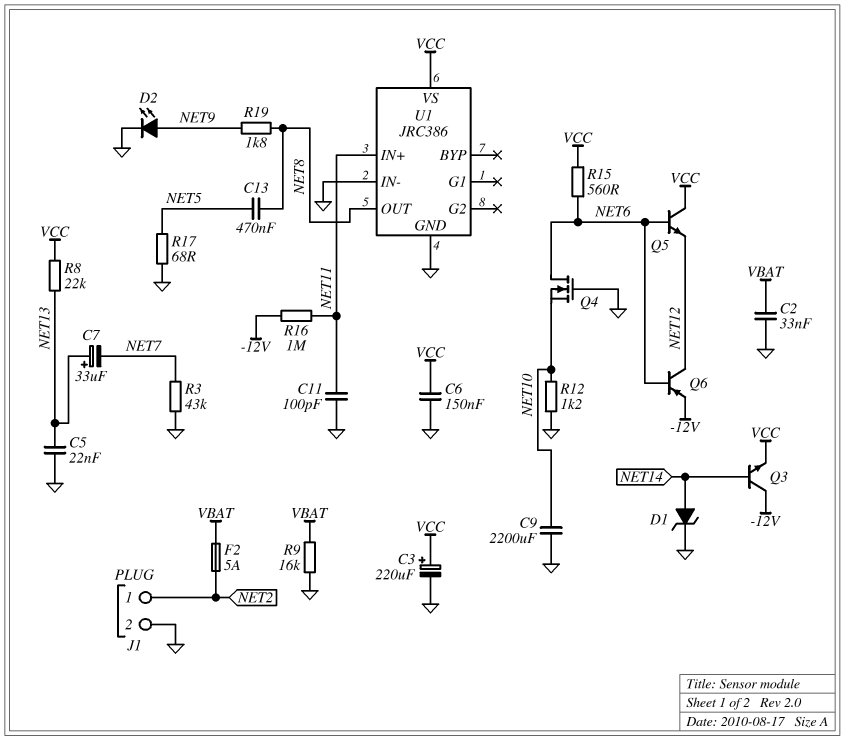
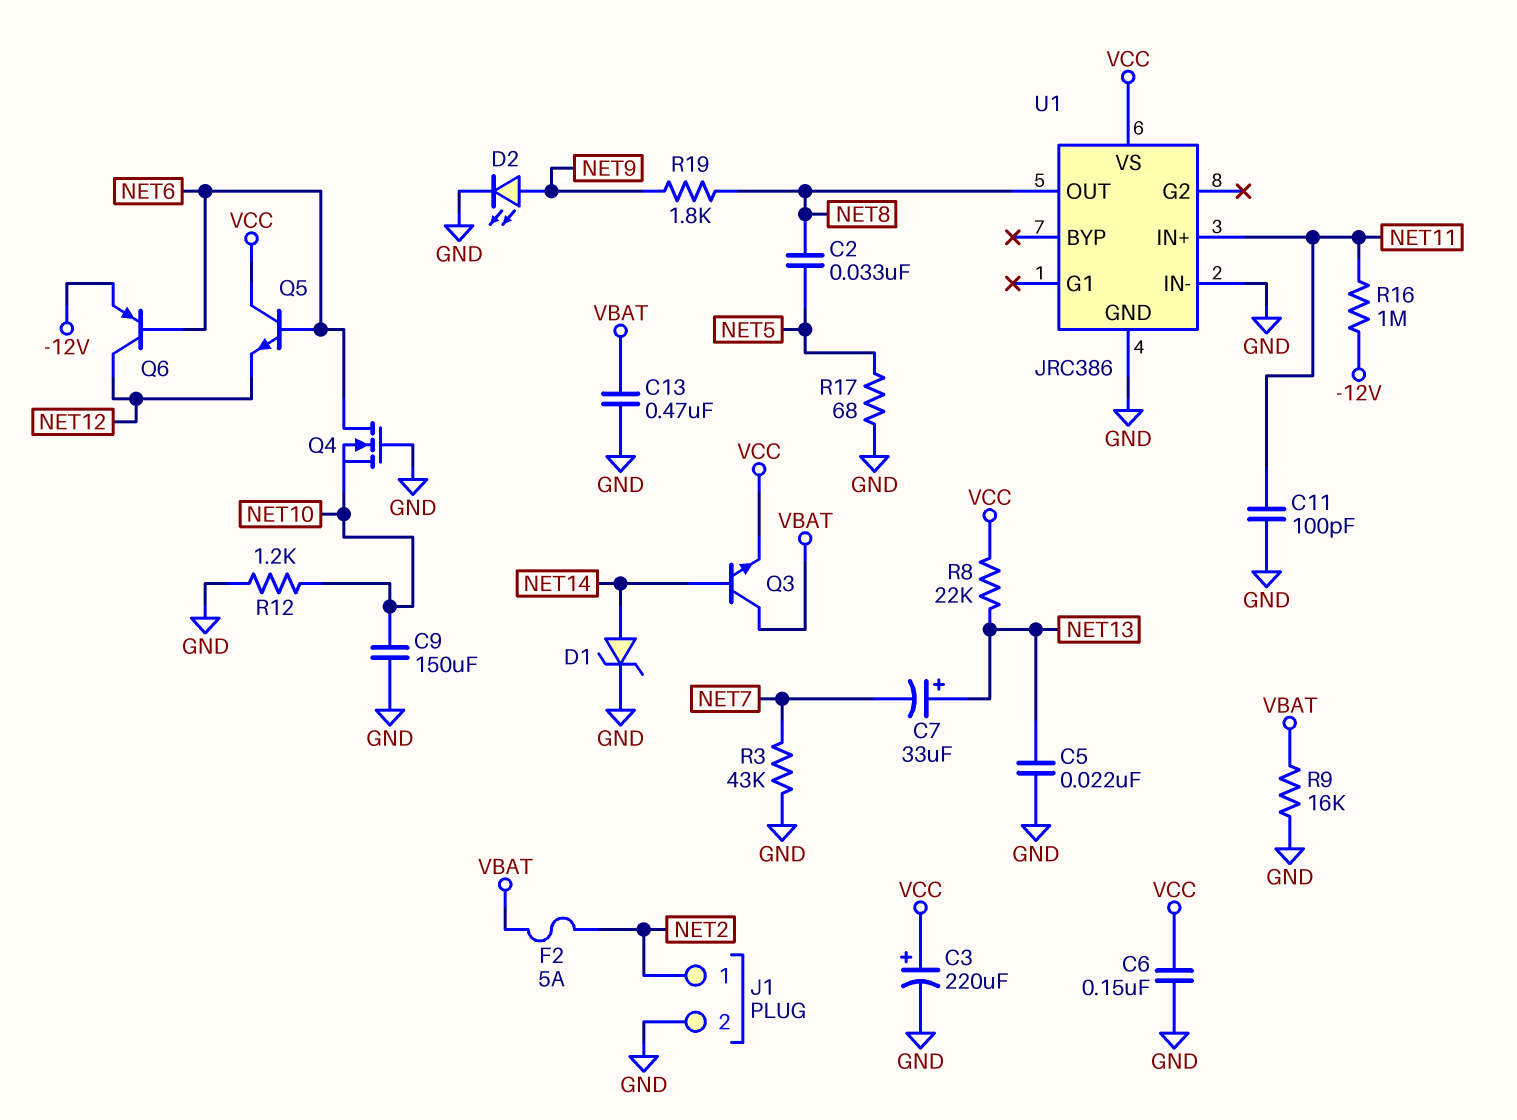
C2: 33nF (GND, VBAT) -> 33nF (NET5, NET8)
C9: 2200uF (GND, NET10) -> 150uF (GND, NET10)
C13: 470nF (NET5, NET8) -> 470nF (GND, VBAT)
Q3: NPN (B NET14, C -12V, E VCC) -> NPN (B NET14, C VBAT, E VCC)
R15: 560 (NET6, VCC) -> none

